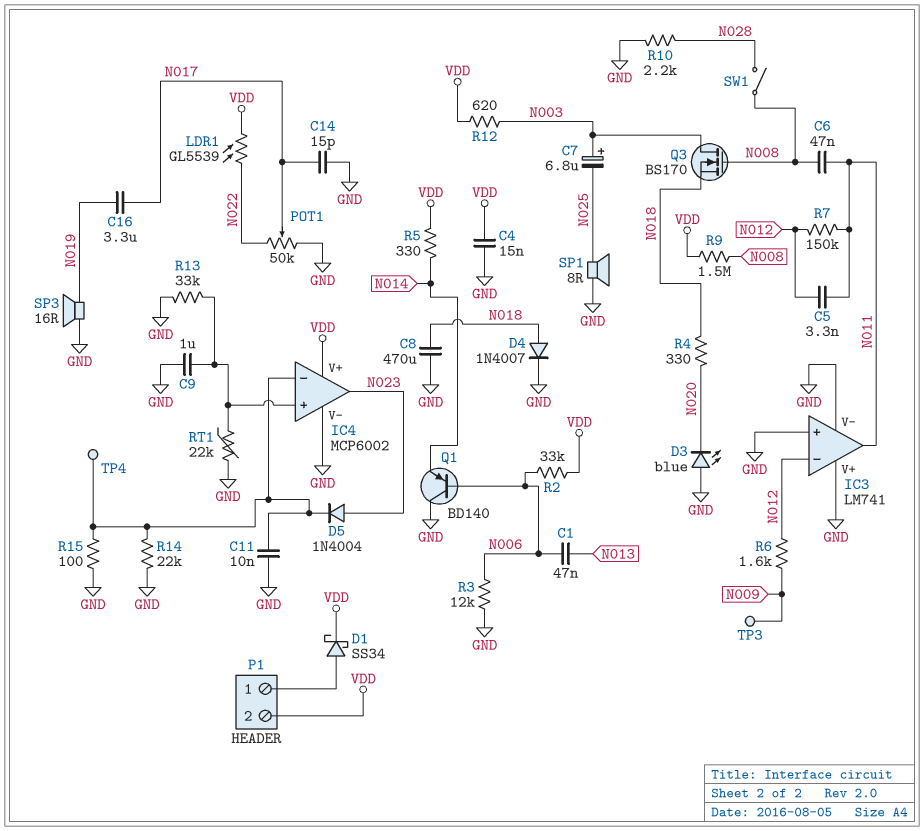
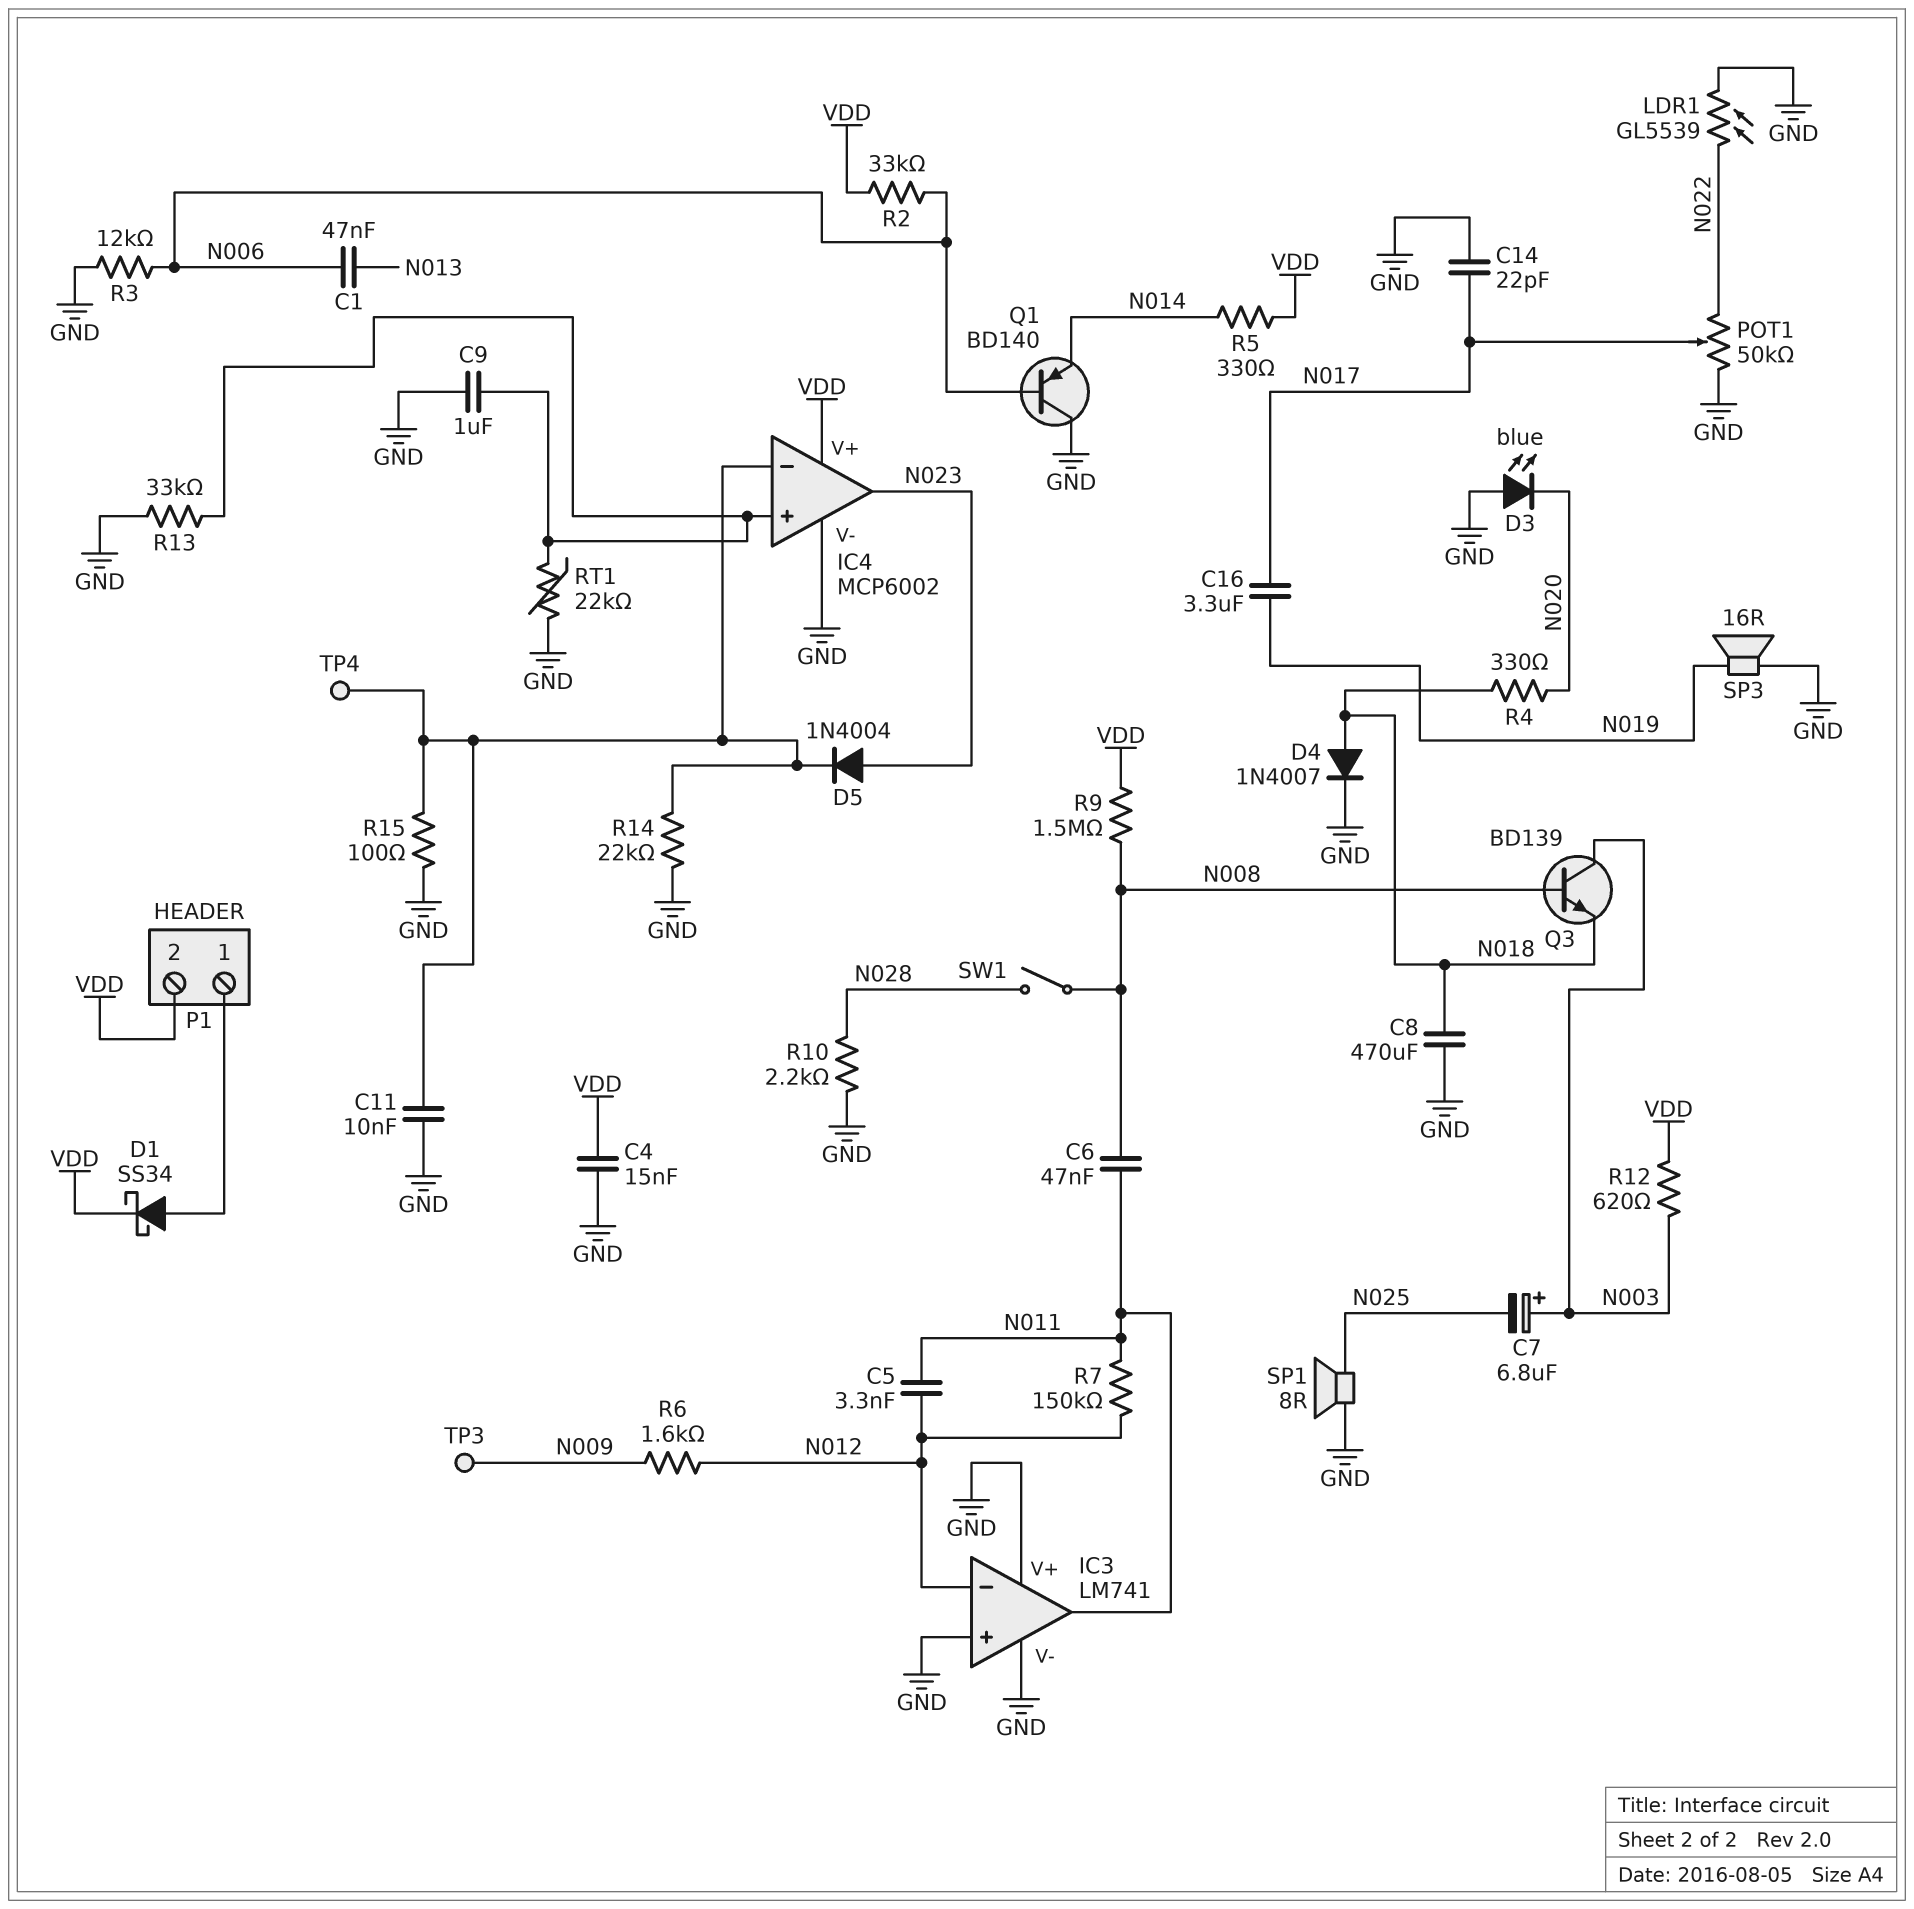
C14: 15pF (GND, N017) -> 22pF (GND, N017)
LDR1: GL5539 (N022, VDD) -> GL5539 (GND, N022)
Q3: NMOS BS170 (G N008, D N003, S N018) -> NPN BD139 (B N008, C N003, E N018)

